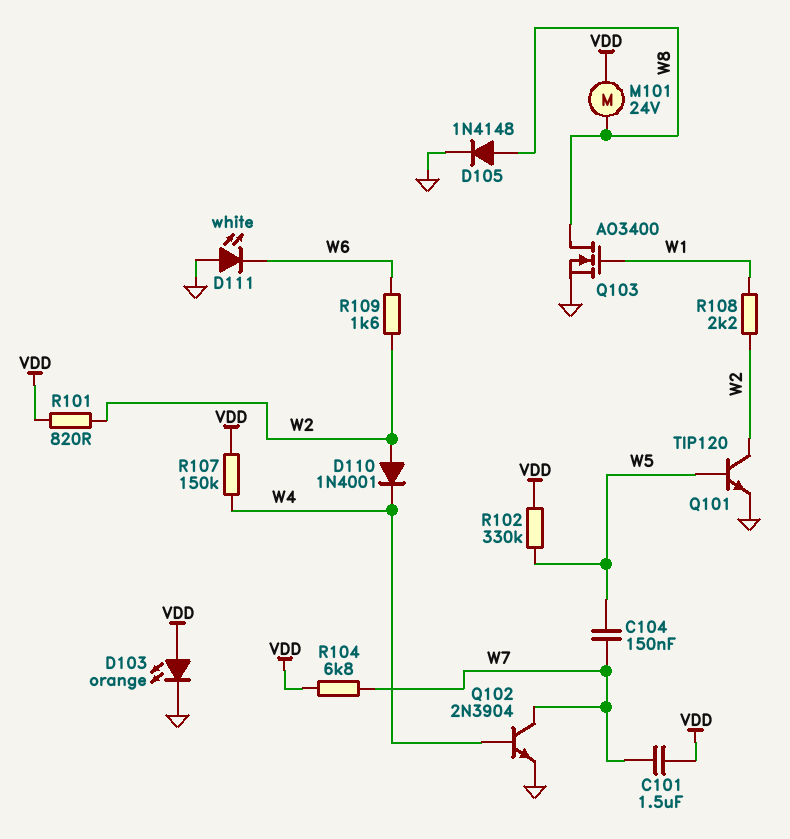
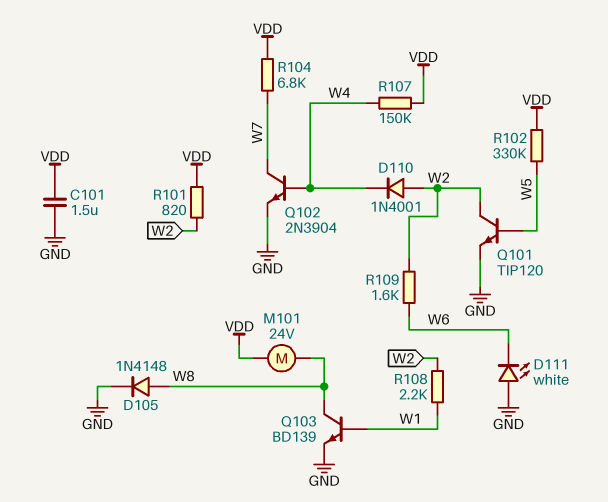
C101: 1.5uF (VDD, W7) -> 1.5uF (GND, VDD)
C104: 150nF (W5, W7) -> none
D103: LED orange (A VDD, K GND) -> none
Q103: NMOS AO3400 (G W1, D W8, S GND) -> NPN BD139 (B W1, C W8, E GND)

